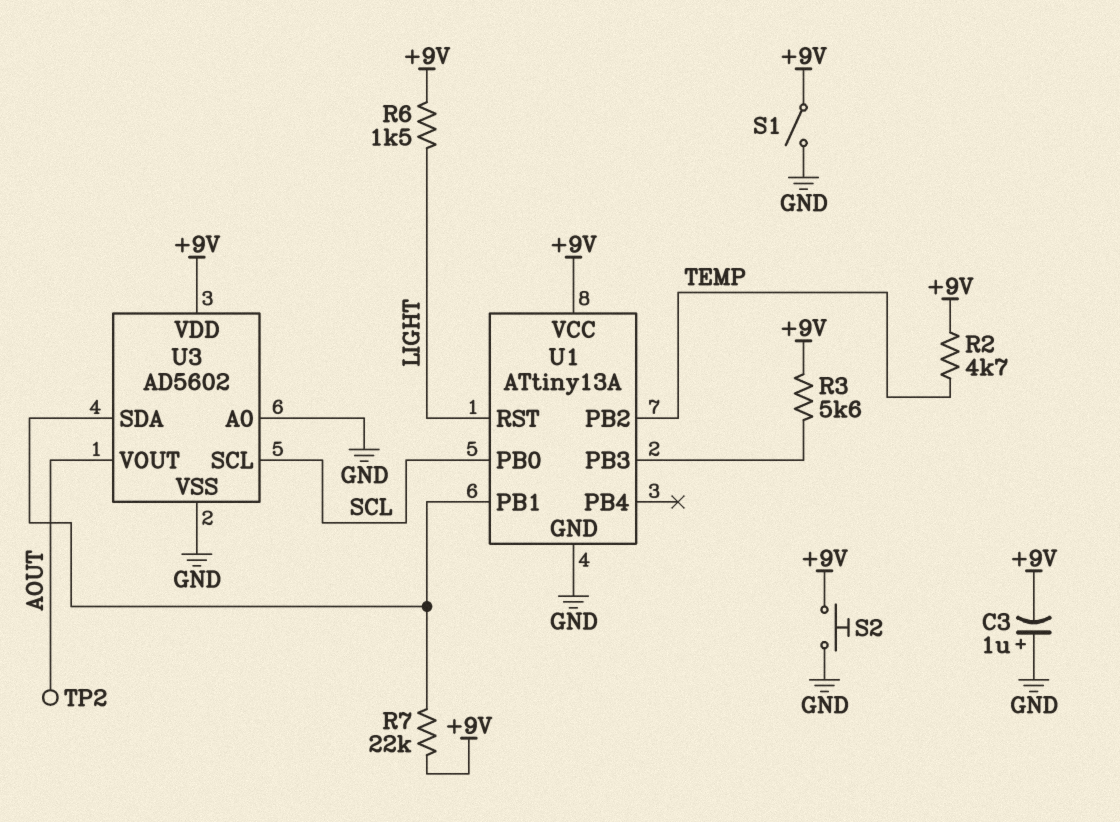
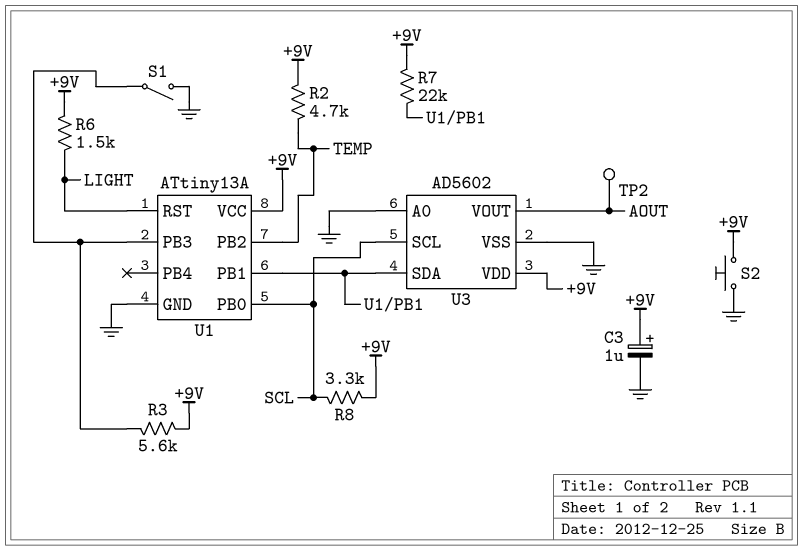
C3: 1uF (plus GND, minus +9V) -> 1uF (plus +9V, minus GND)
R8: none -> 3.3k (+9V, SCL)
S1: switch (+9V, GND) -> switch (GND, U1/PB3)

